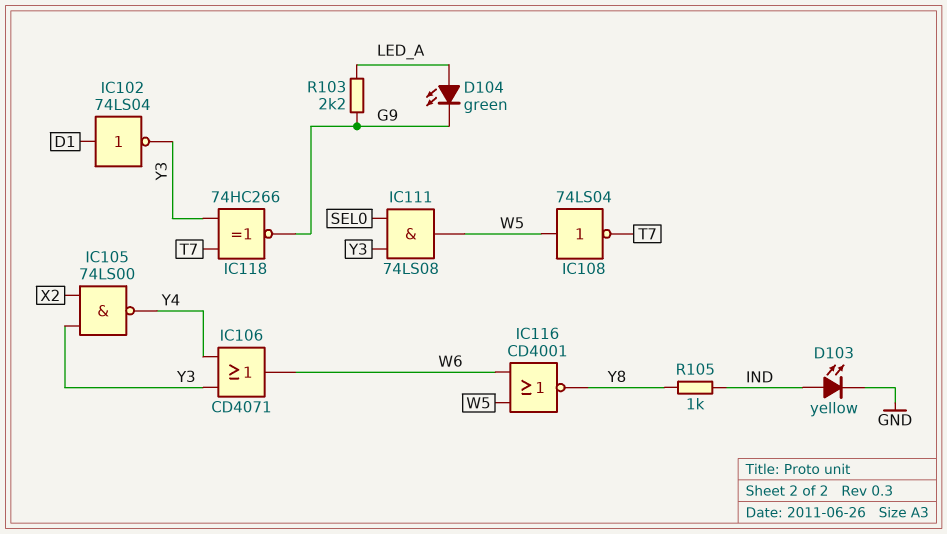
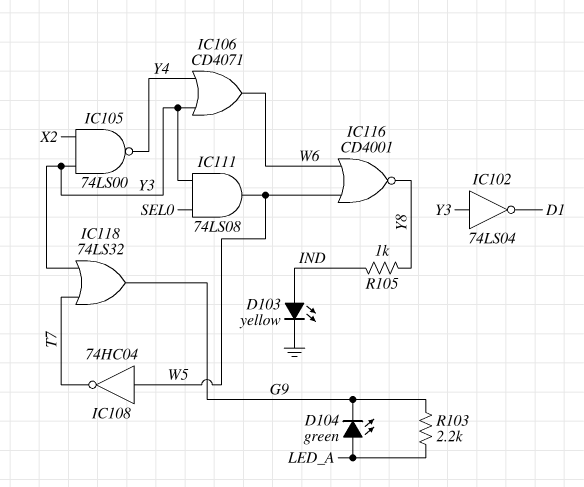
IC102: NOT 74LS04 (in D1, out Y3) -> NOT 74LS04 (in Y3, out D1)
IC108: NOT 74LS04 (in W5, out T7) -> NOT 74HC04 (in W5, out T7)
IC118: XNOR 74HC266 (in T7, in Y3, out G9) -> OR 74LS32 (in T7, in Y3, out G9)

